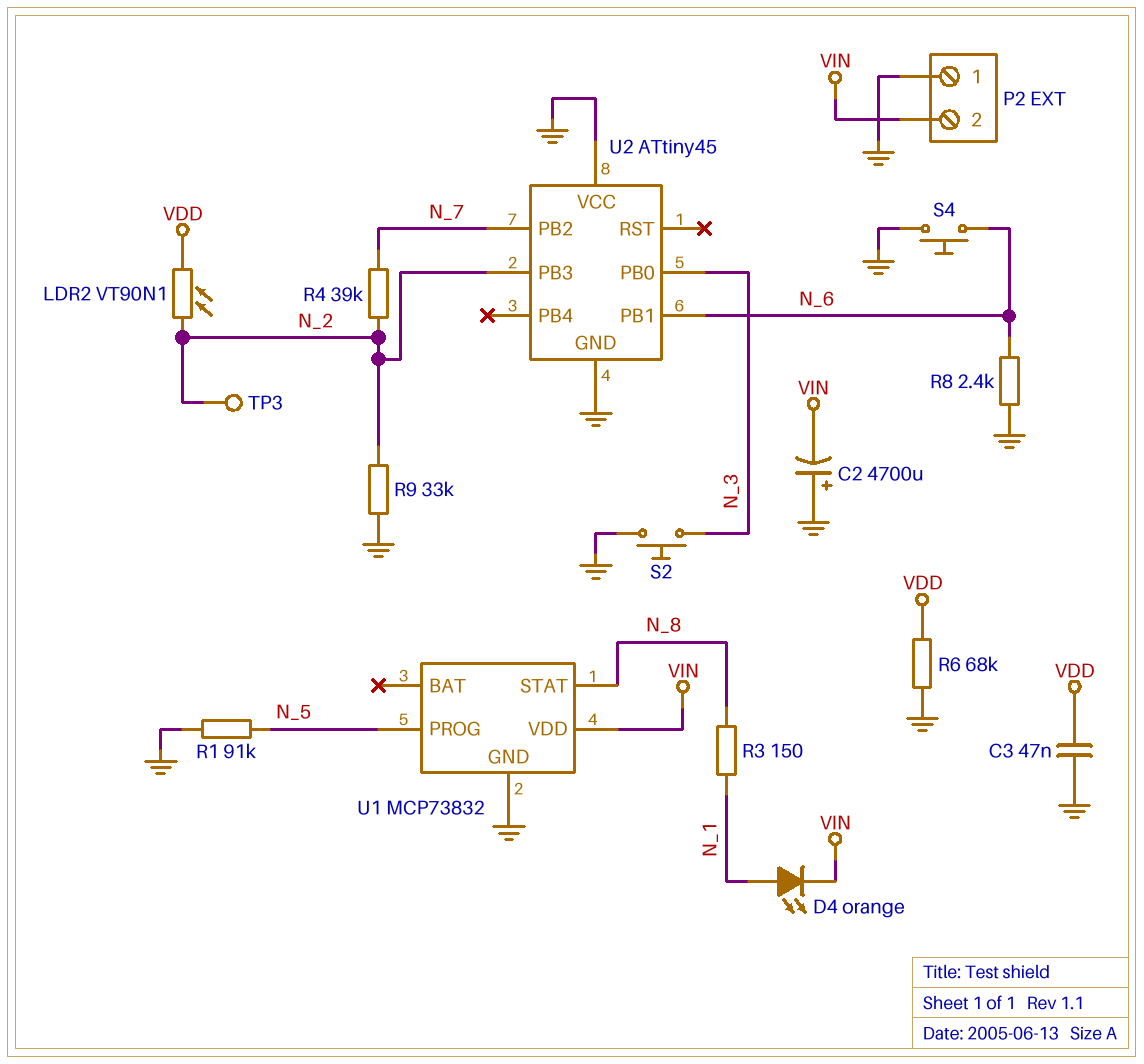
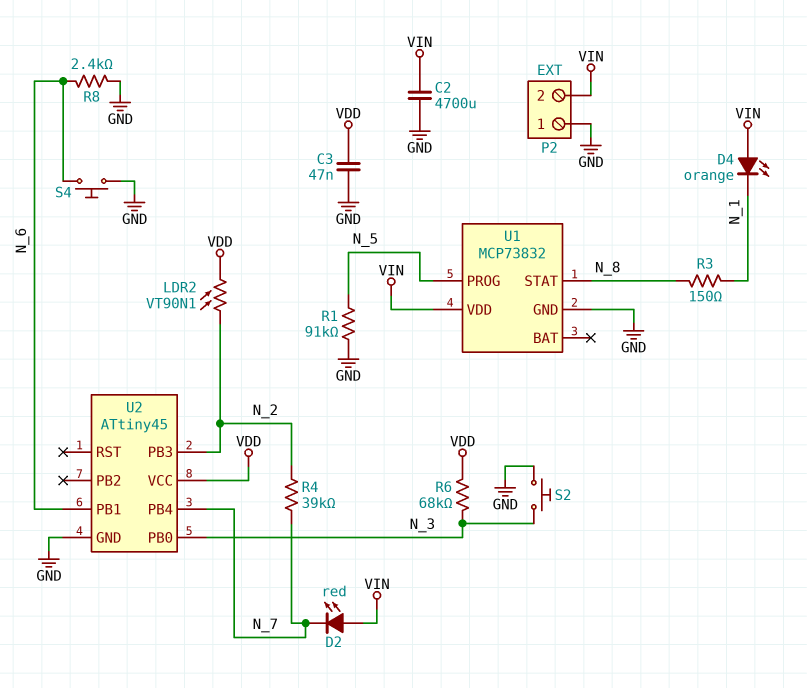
C2: 4700uF (plus GND, minus VIN) -> 4700uF (GND, VIN)
D2: none -> LED red (A VIN, K N_7)
D4: LED orange (A N_1, K VIN) -> LED orange (A VIN, K N_1)
R6: 68k (GND, VDD) -> 68k (N_3, VDD)
R9: 33k (GND, N_2) -> none
TP3: test point (N_2) -> none
U2 pin PB2: N_7 -> none
U2 pin PB4: none -> N_7
U2 pin VCC: GND -> VDD

